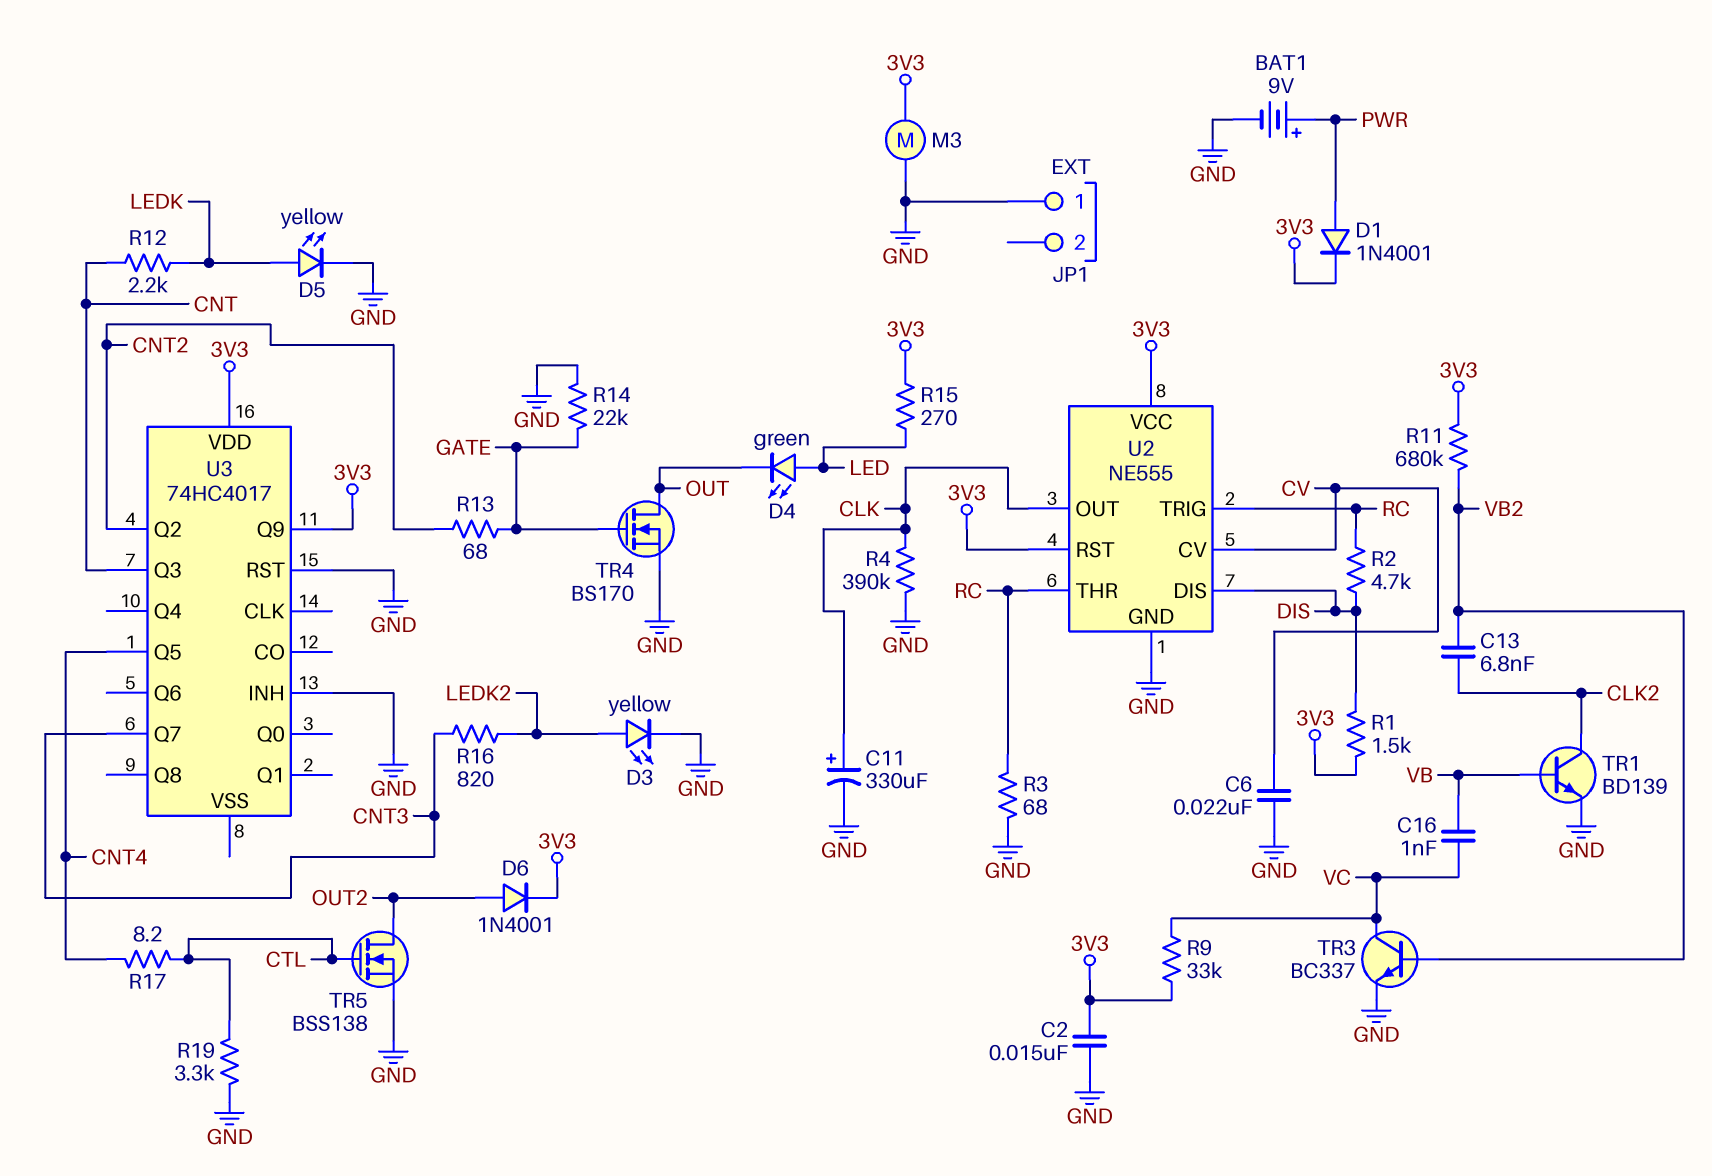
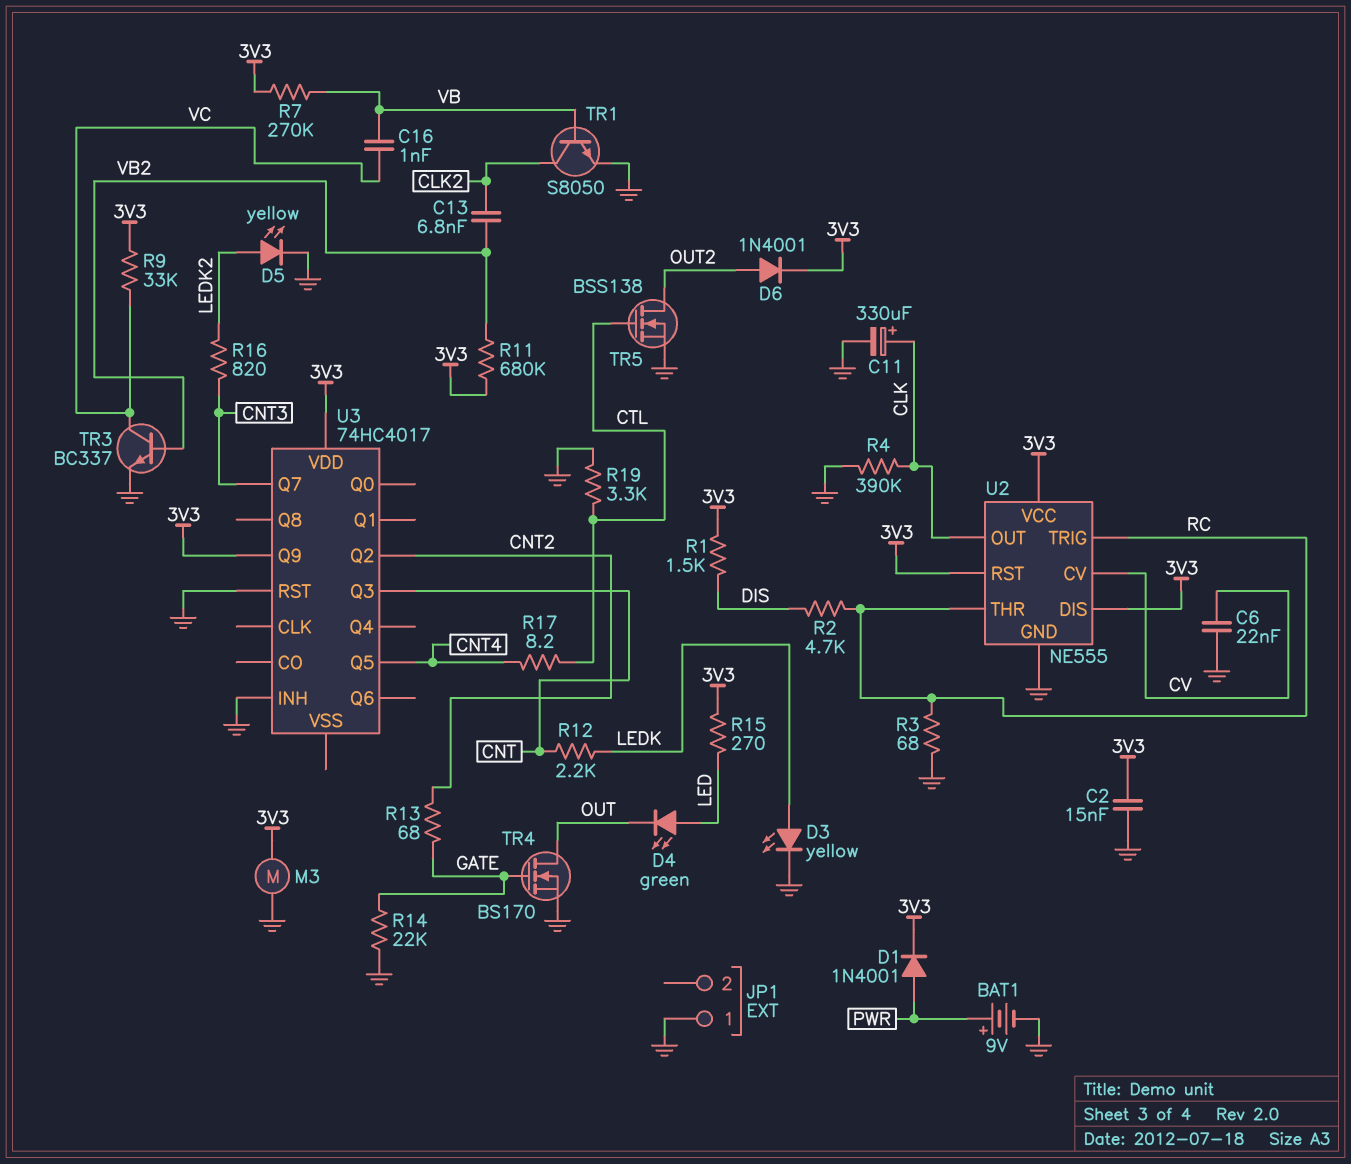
D3: LED yellow (A LEDK2, K GND) -> LED yellow (A LEDK, K GND)
D5: LED yellow (A LEDK, K GND) -> LED yellow (A LEDK2, K GND)
R7: none -> 270k (3V3, VB)
TR1: NPN BD139 (B VB, C CLK2, E GND) -> NPN S8050 (B VB, C CLK2, E GND)
U2 pin DIS: DIS -> 3V3

